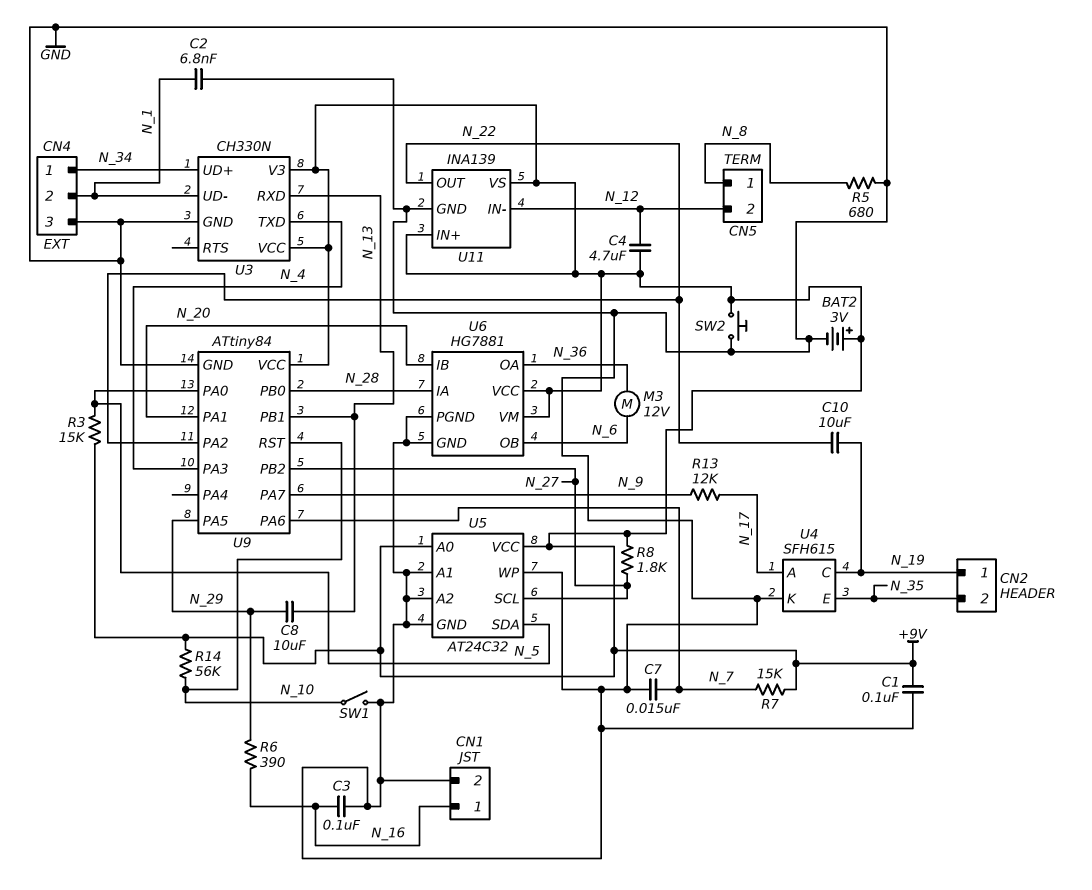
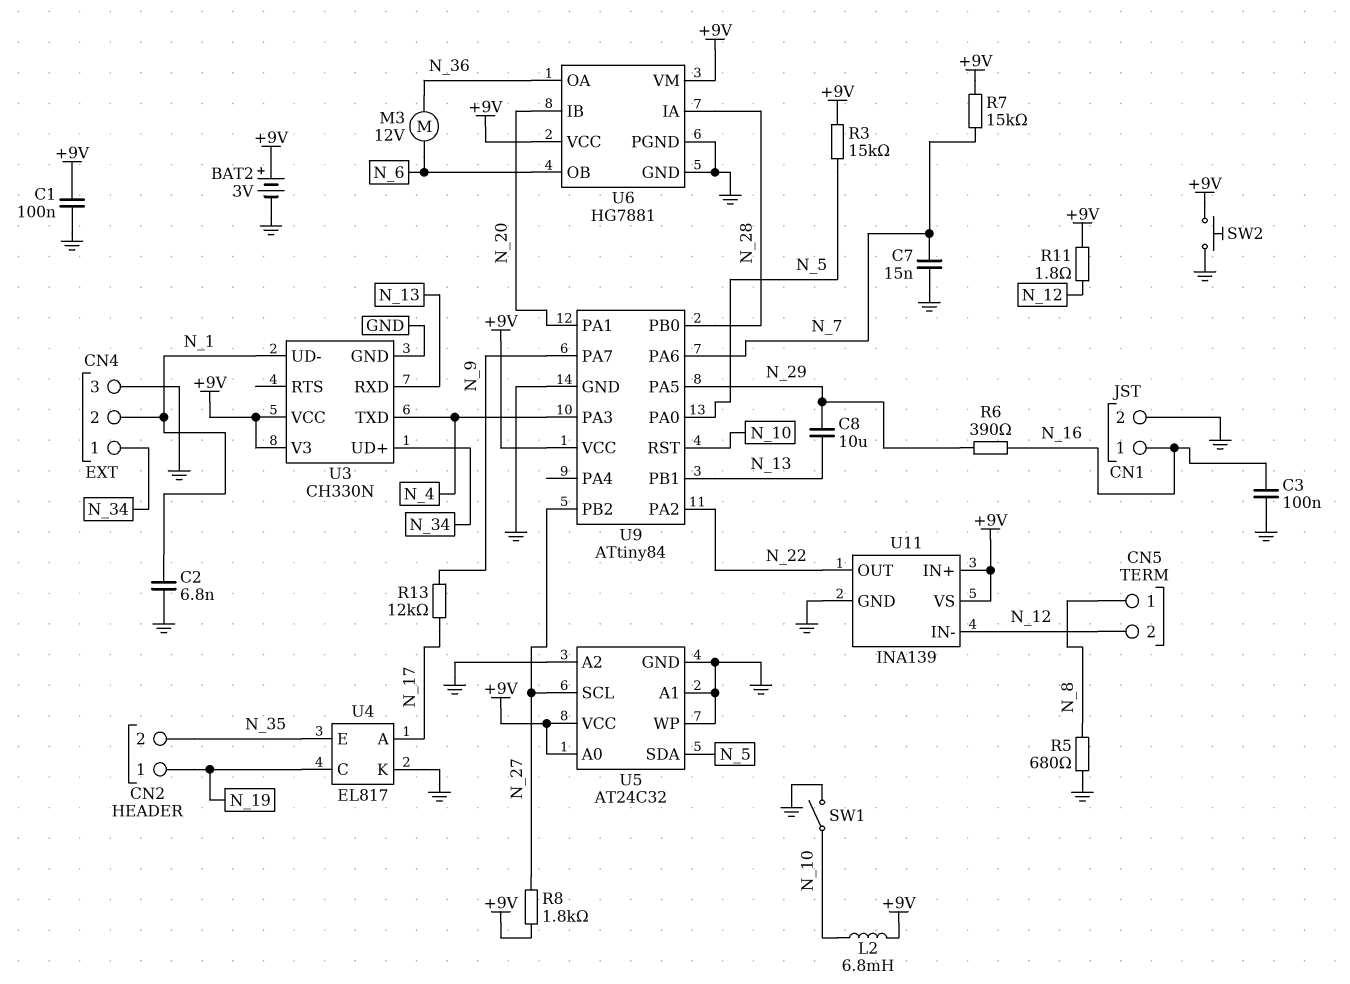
C4: 4.7uF (+9V, N_12) -> none
C10: 10uF (N_19, N_22) -> none
L2: none -> 6.8mH (+9V, N_10)
R11: none -> 1.8 (+9V, N_12)
R14: 56k (+9V, N_10) -> none
U4: SFH615 -> EL817

